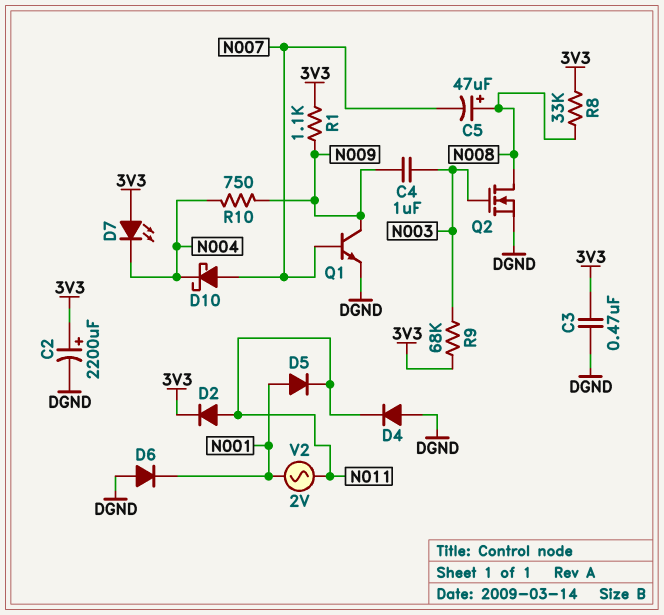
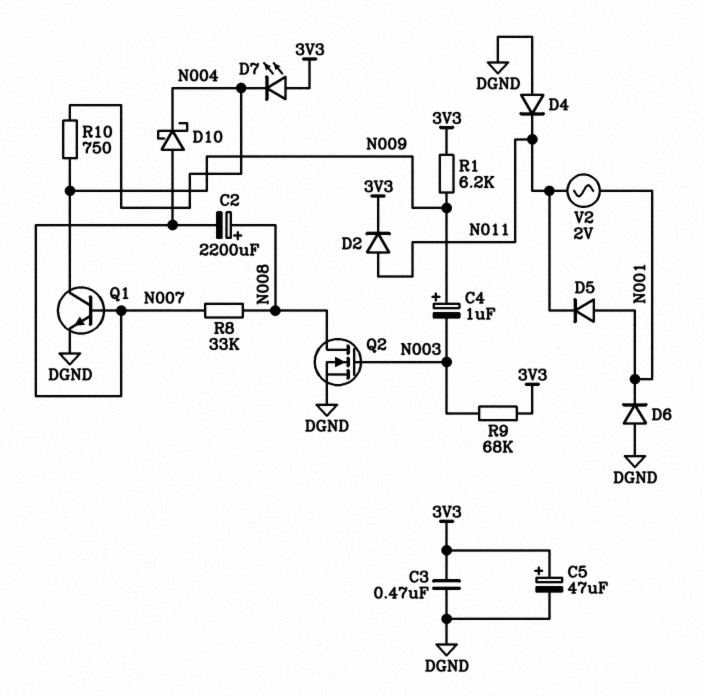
C2: 2200uF (plus 3V3, minus DGND) -> 2200uF (plus N008, minus N007)
C4: 1uF (N003, N009) -> 1uF (plus N009, minus N003)
C5: 47uF (plus N008, minus N007) -> 47uF (plus 3V3, minus DGND)
R1: 1.1k (3V3, N009) -> 6.2k (3V3, N009)
R8: 33k (3V3, N008) -> 33k (N007, N008)

